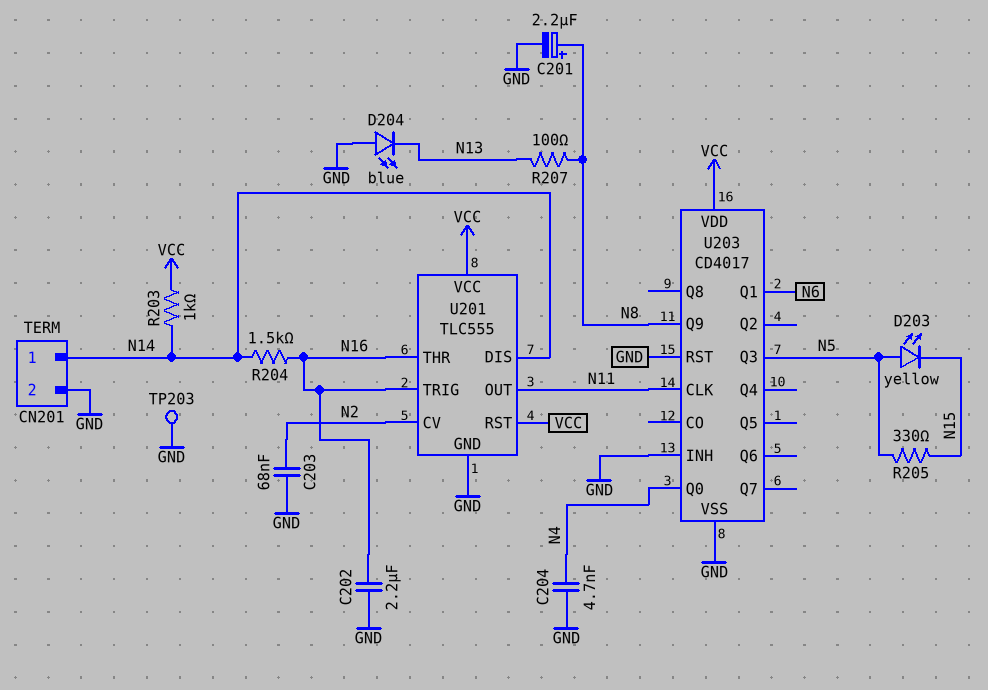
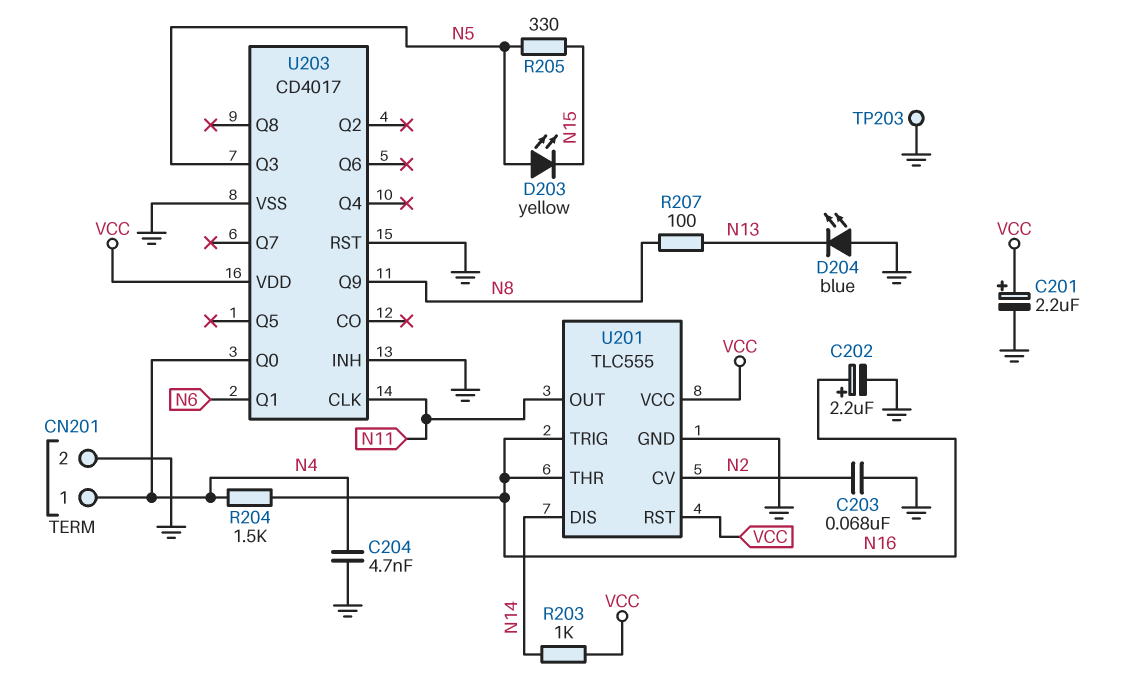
C201: 2.2uF (plus N8, minus GND) -> 2.2uF (plus VCC, minus GND)
C202: 2.2uF (GND, N16) -> 2.2uF (plus N16, minus GND)
CN201 pin 1: N14 -> N4
R204: 1.5k (N14, N16) -> 1.5k (N4, N16)

